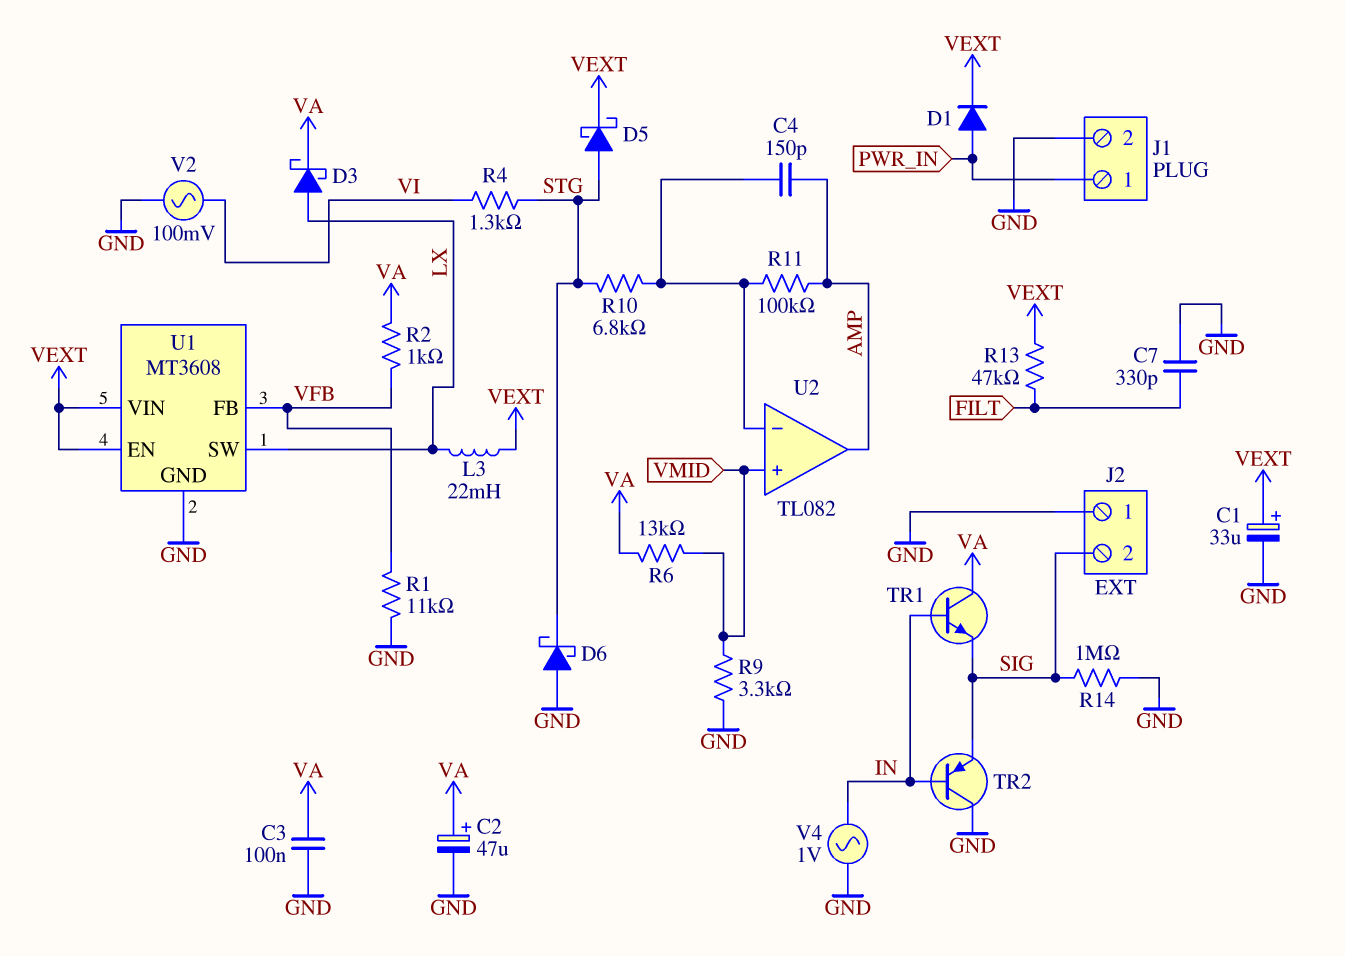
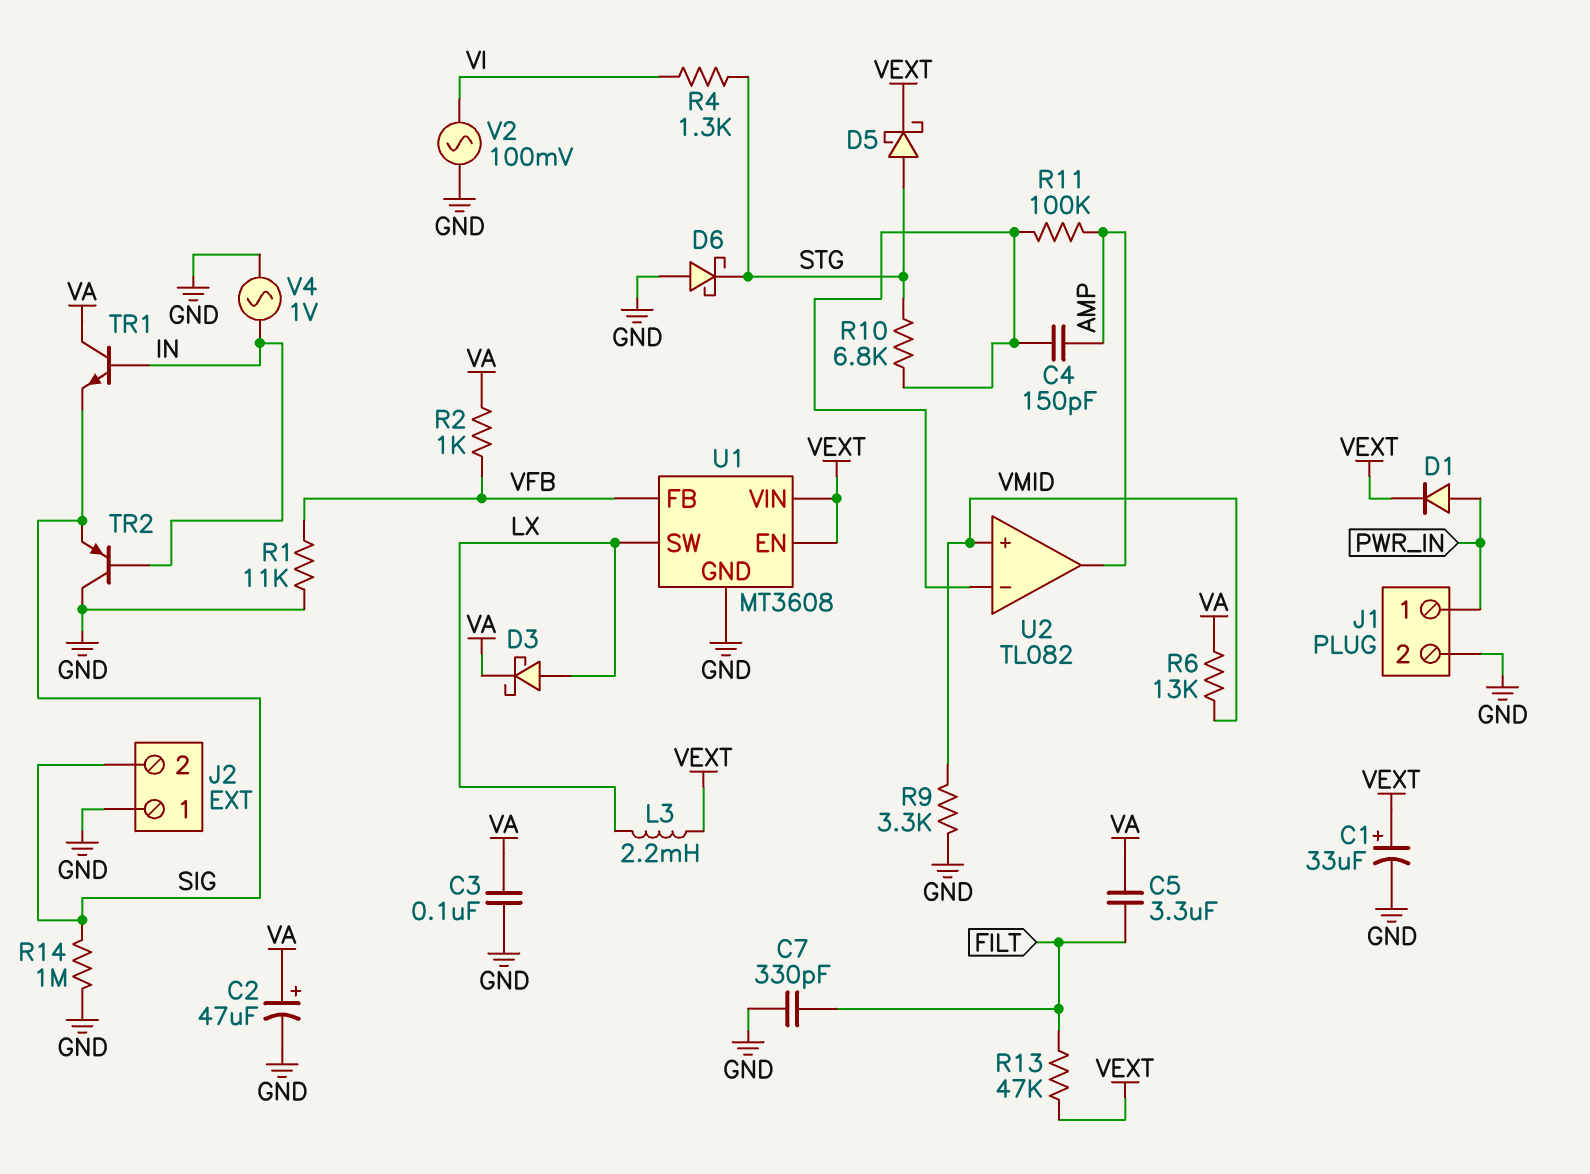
C5: none -> 3.3uF (FILT, VA)
L3: 22mH (LX, VEXT) -> 2.2mH (LX, VEXT)

